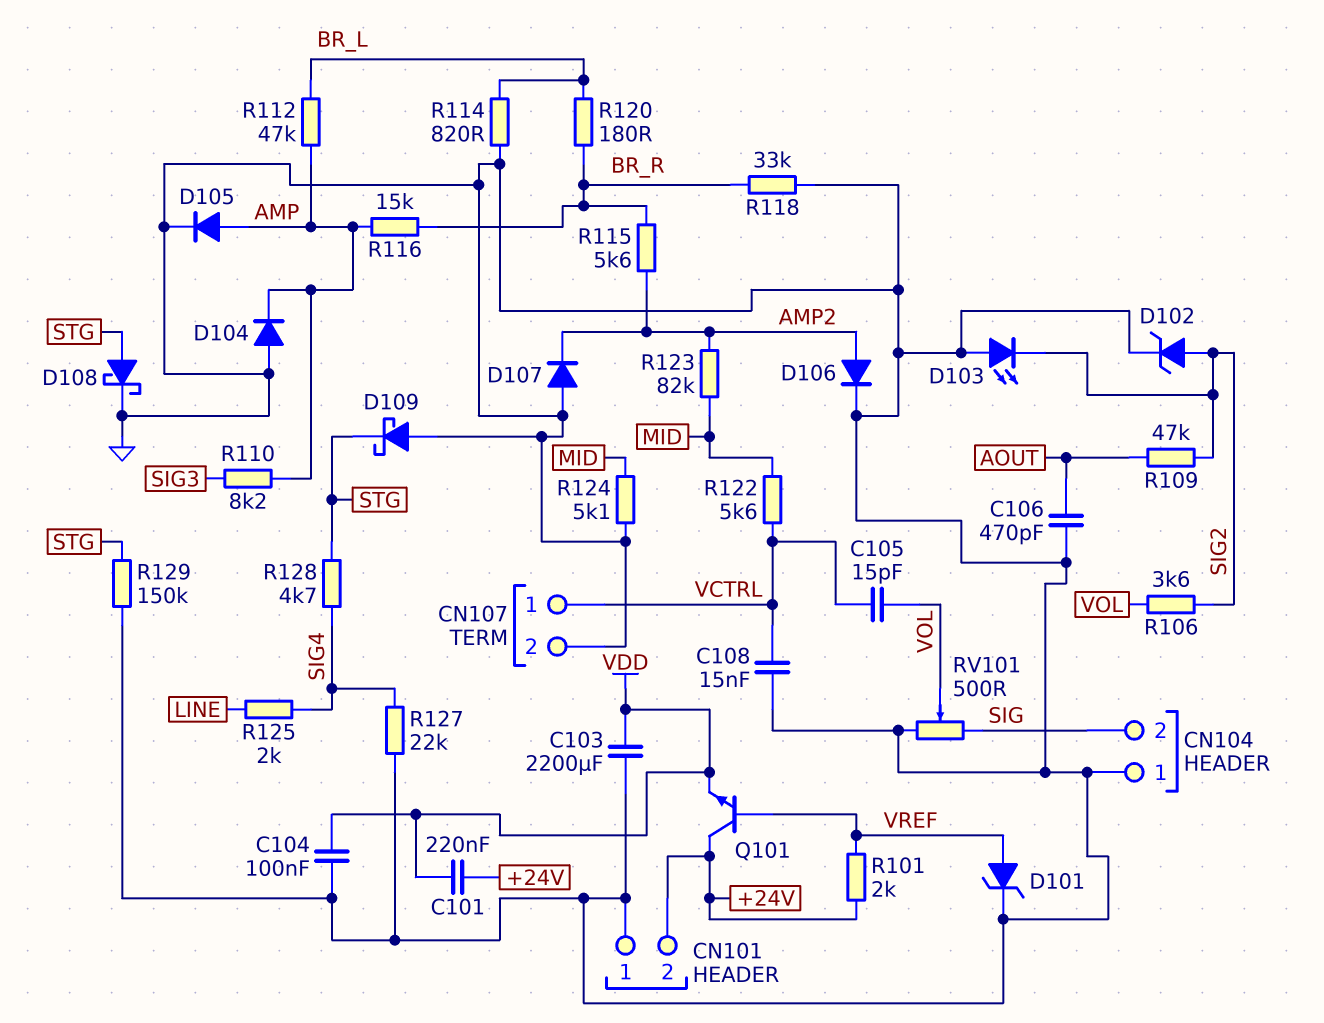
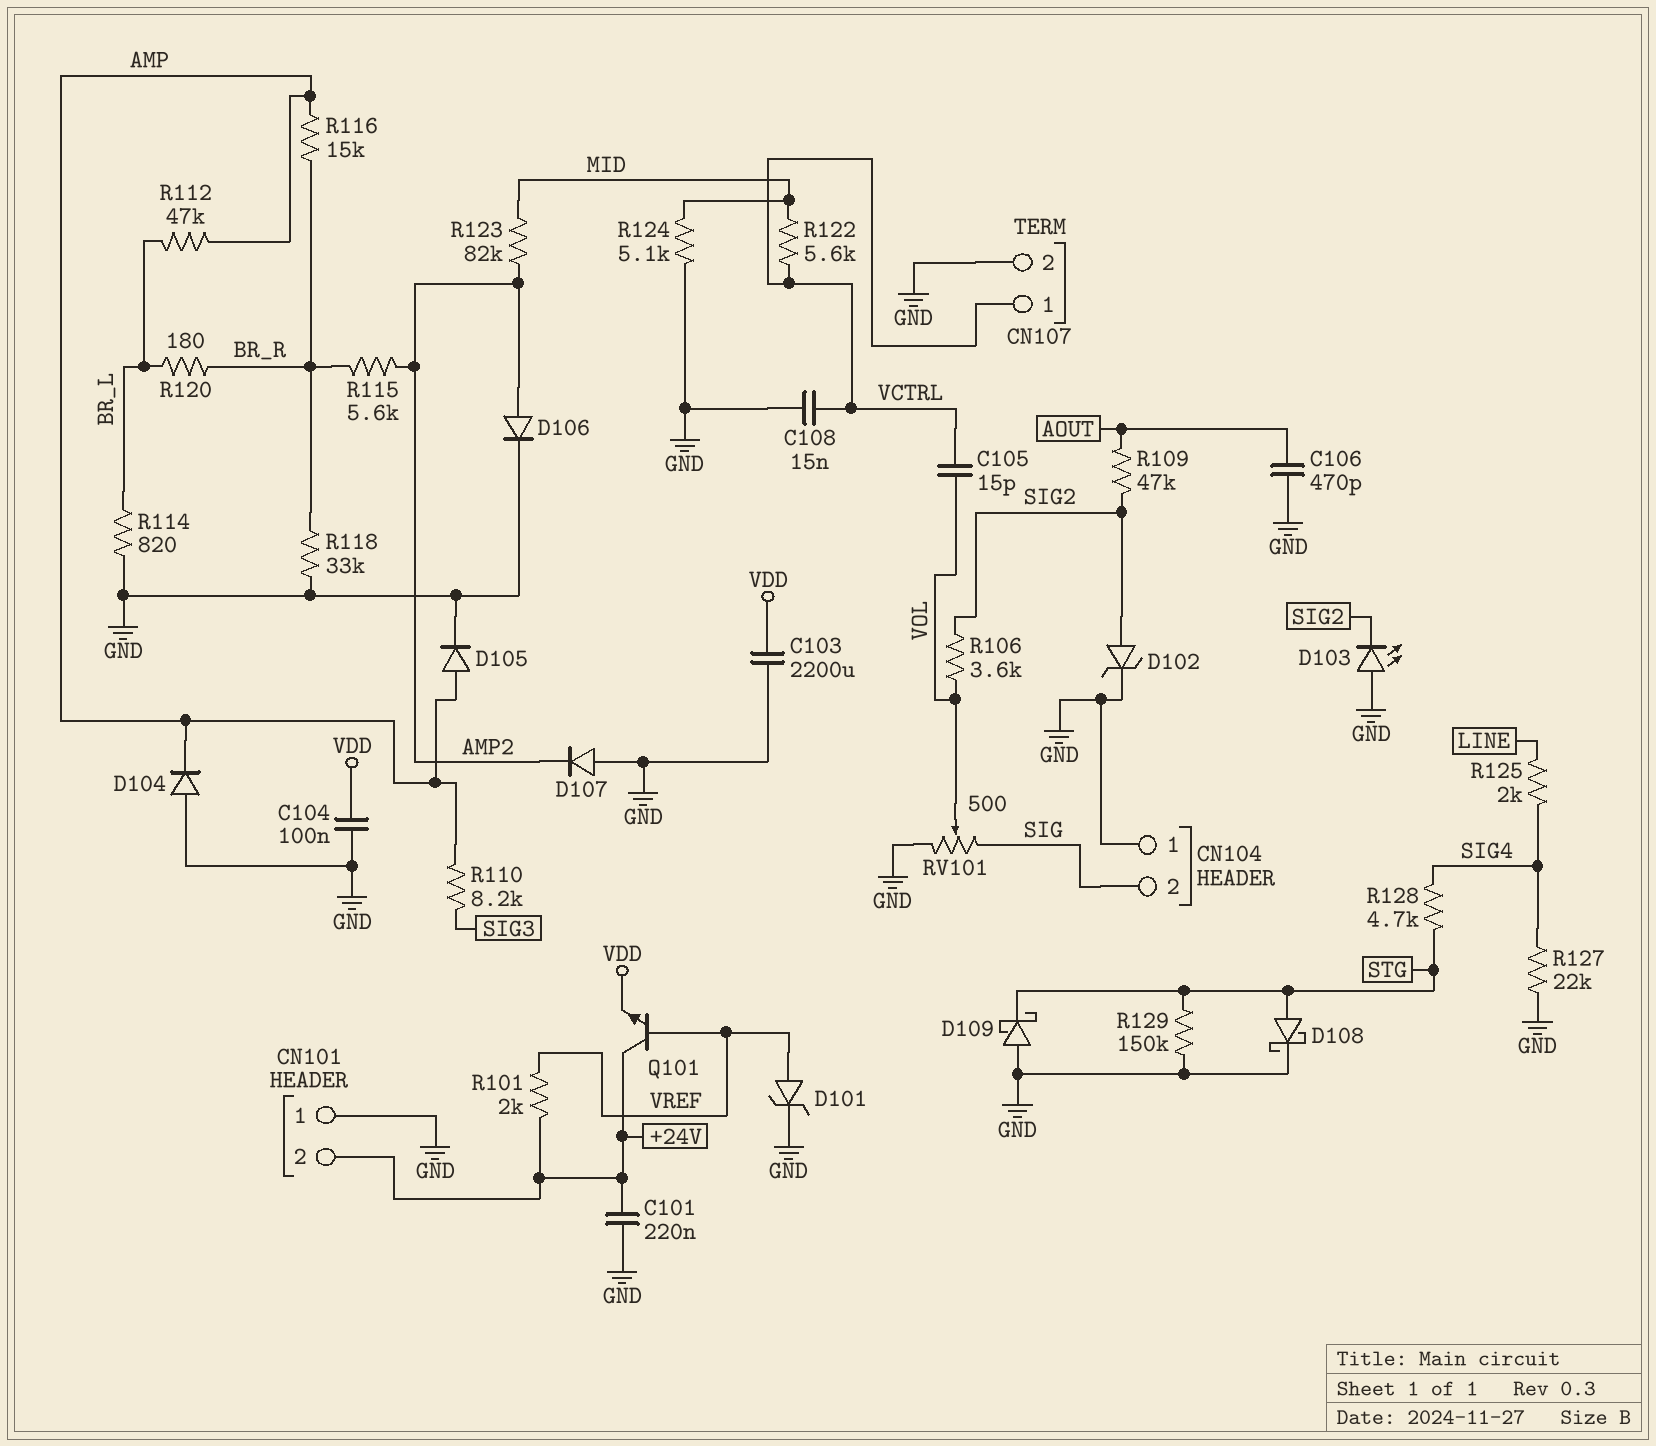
C101: 220nF (+24V, VDD) -> 220nF (+24V, GND)

